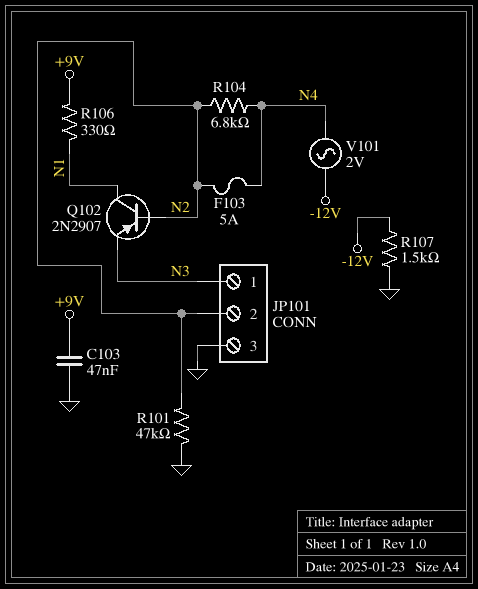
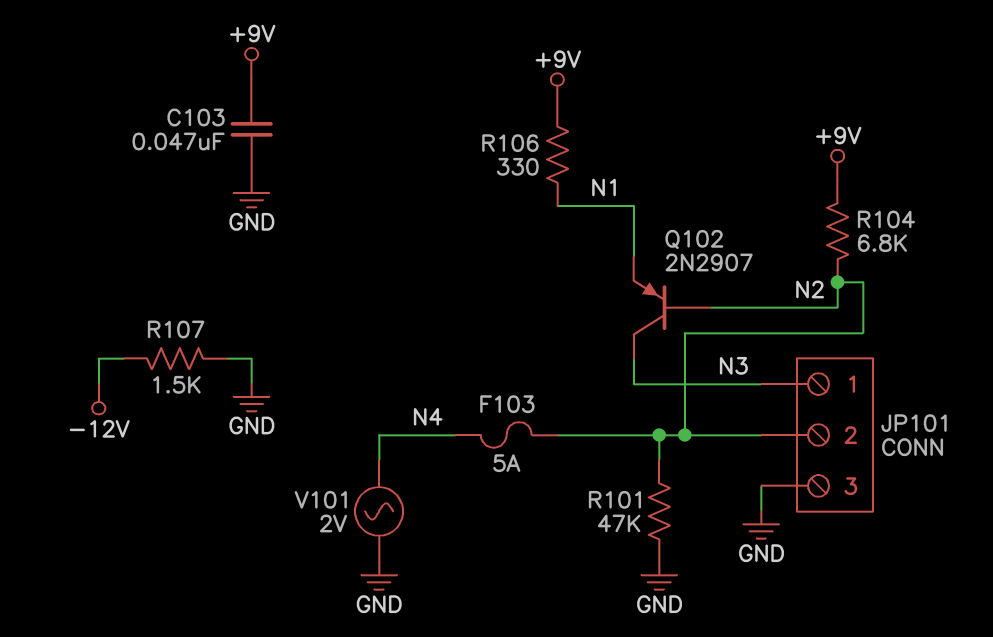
Q102: PNP 2N2907 (B N2, C N1, E N3) -> PNP 2N2907 (B N2, C N3, E N1)
R104: 6.8k (N2, N4) -> 6.8k (+9V, N2)
V101: AC 2V (-12V, N4) -> AC 2V (GND, N4)

